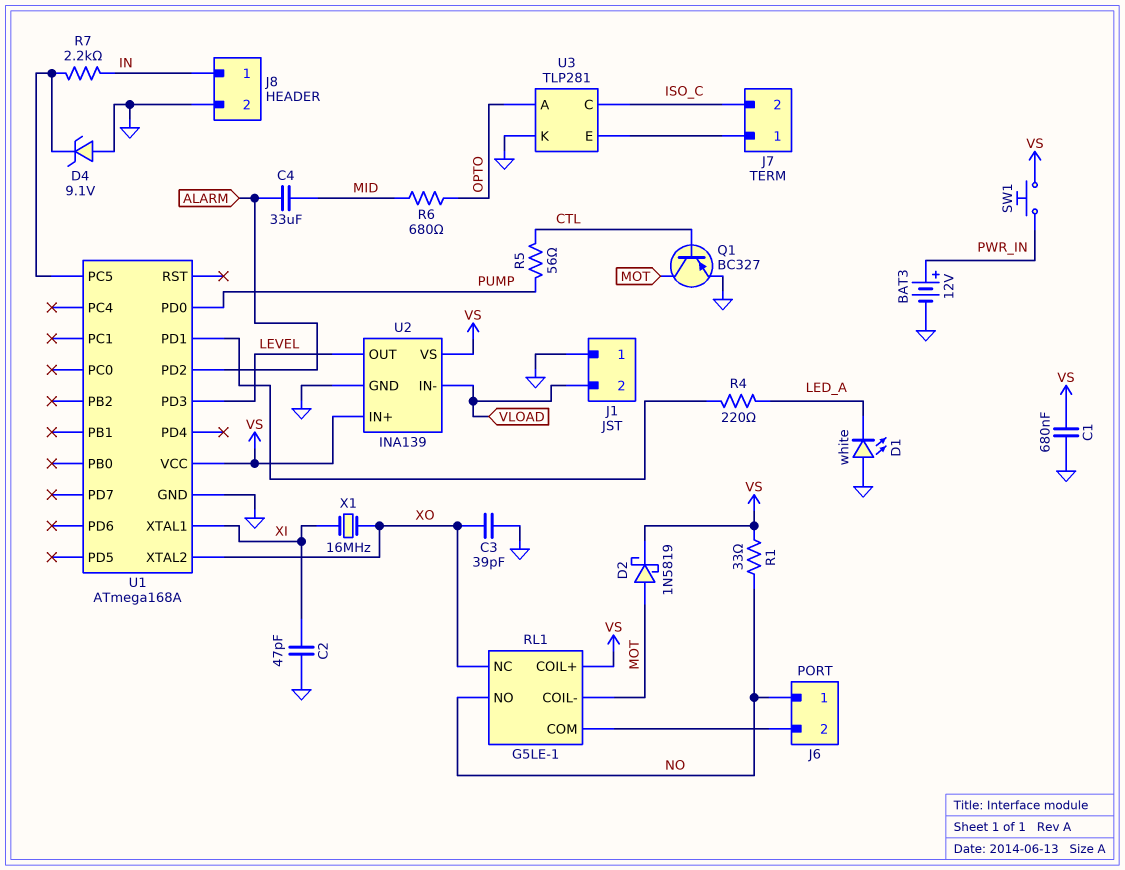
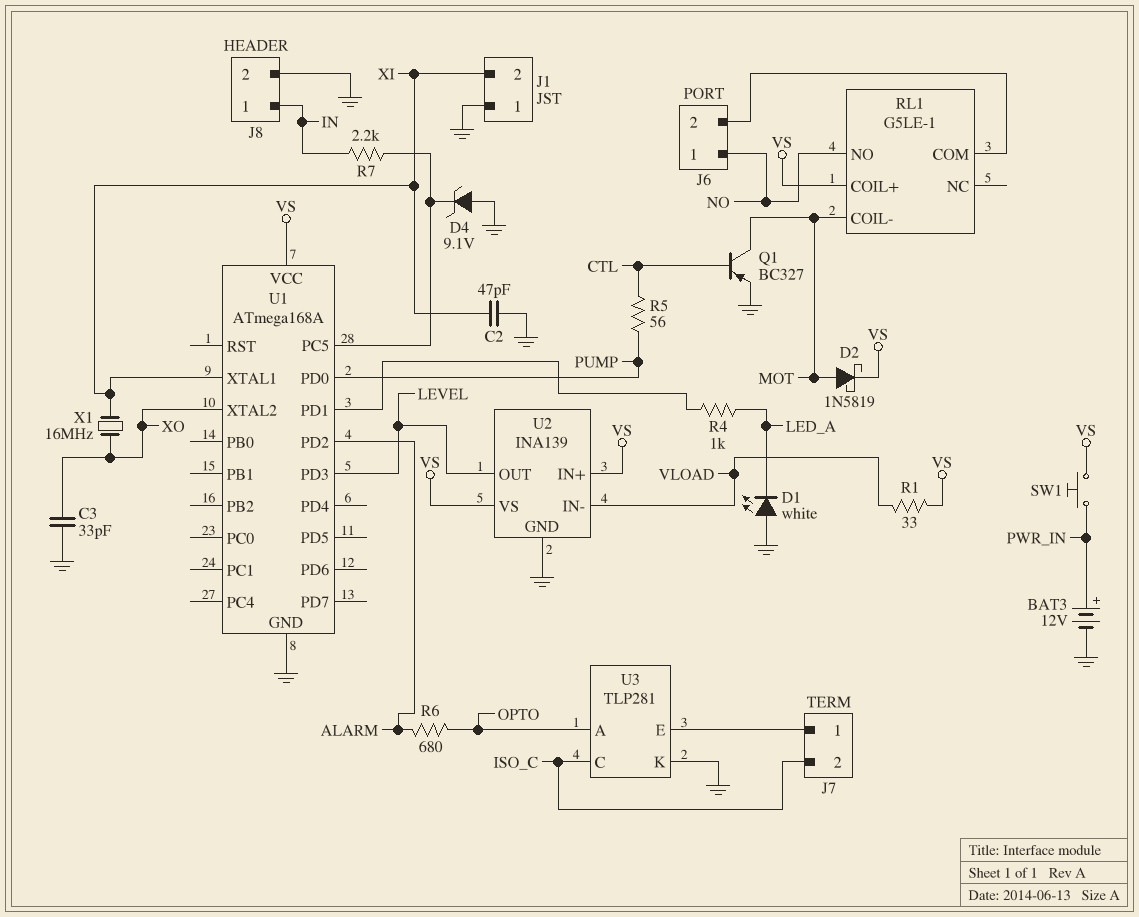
C1: 680nF (GND, VS) -> none
C3: 39pF (GND, XO) -> 33pF (GND, XO)
C4: 33uF (ALARM, MID) -> none
J1 pin 2: VLOAD -> XI
R1: 33 (NO, VS) -> 33 (VLOAD, VS)
R4: 220 (LED_A, U1/PD1) -> 1k (LED_A, U1/PD1)
R6: 680 (MID, OPTO) -> 680 (ALARM, OPTO)
RL1 pin NC: XO -> none

